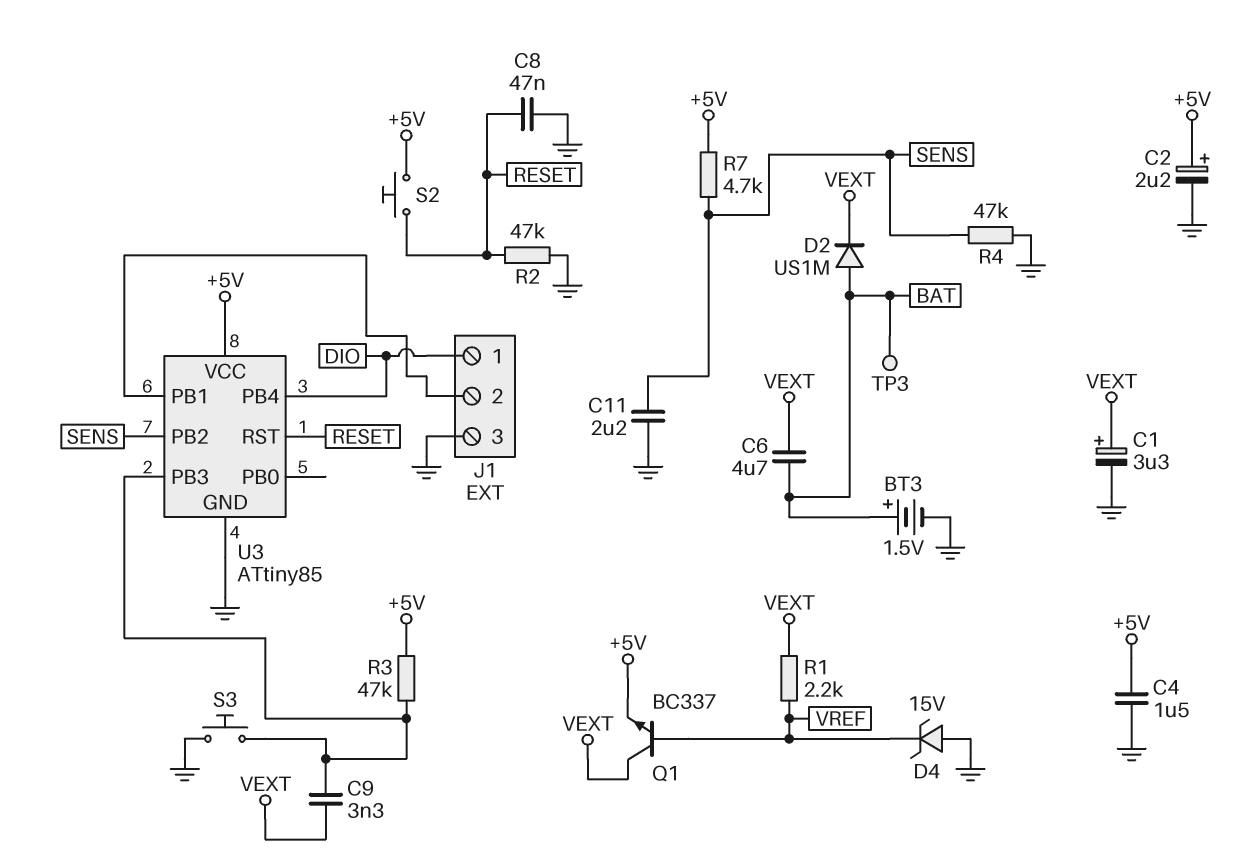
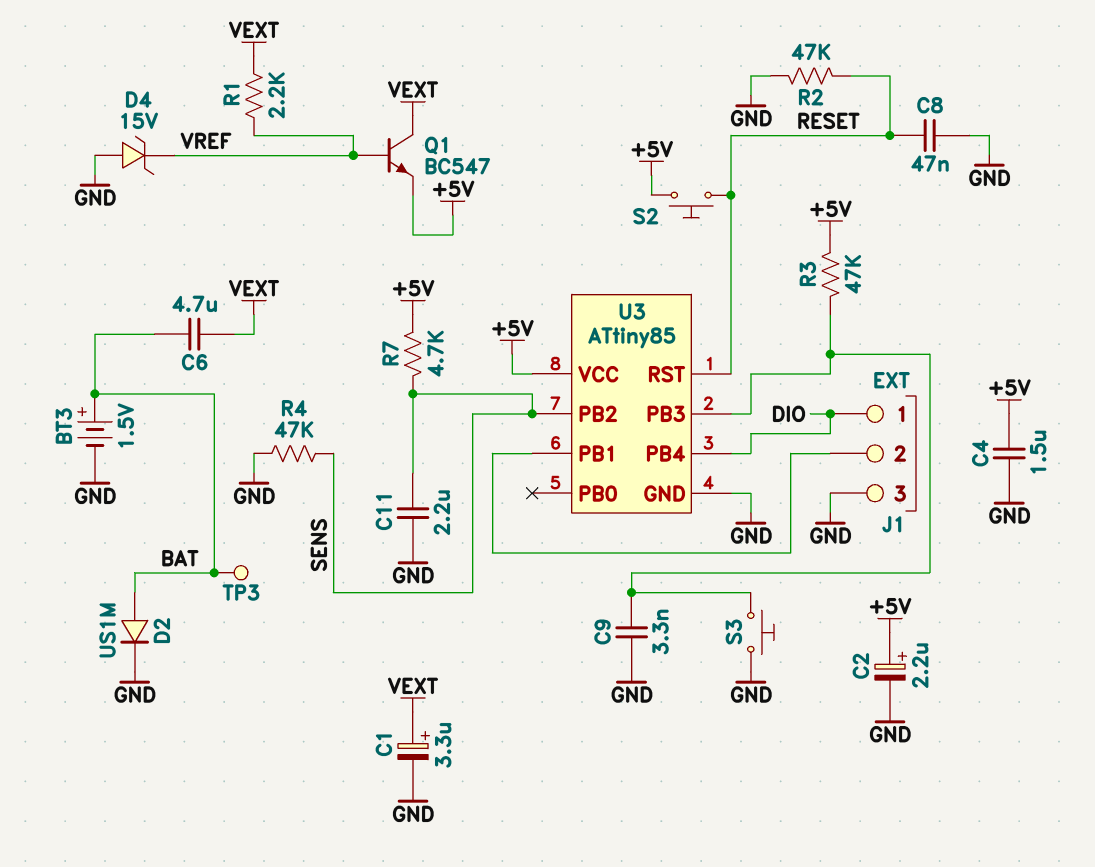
C9: 3.3nF (U3/PB3, VEXT) -> 3.3nF (GND, U3/PB3)
D2: diode US1M (A BAT, K VEXT) -> diode US1M (A BAT, K GND)
Q1: NPN BC337 (B VREF, C VEXT, E +5V) -> NPN BC547 (B VREF, C VEXT, E +5V)

